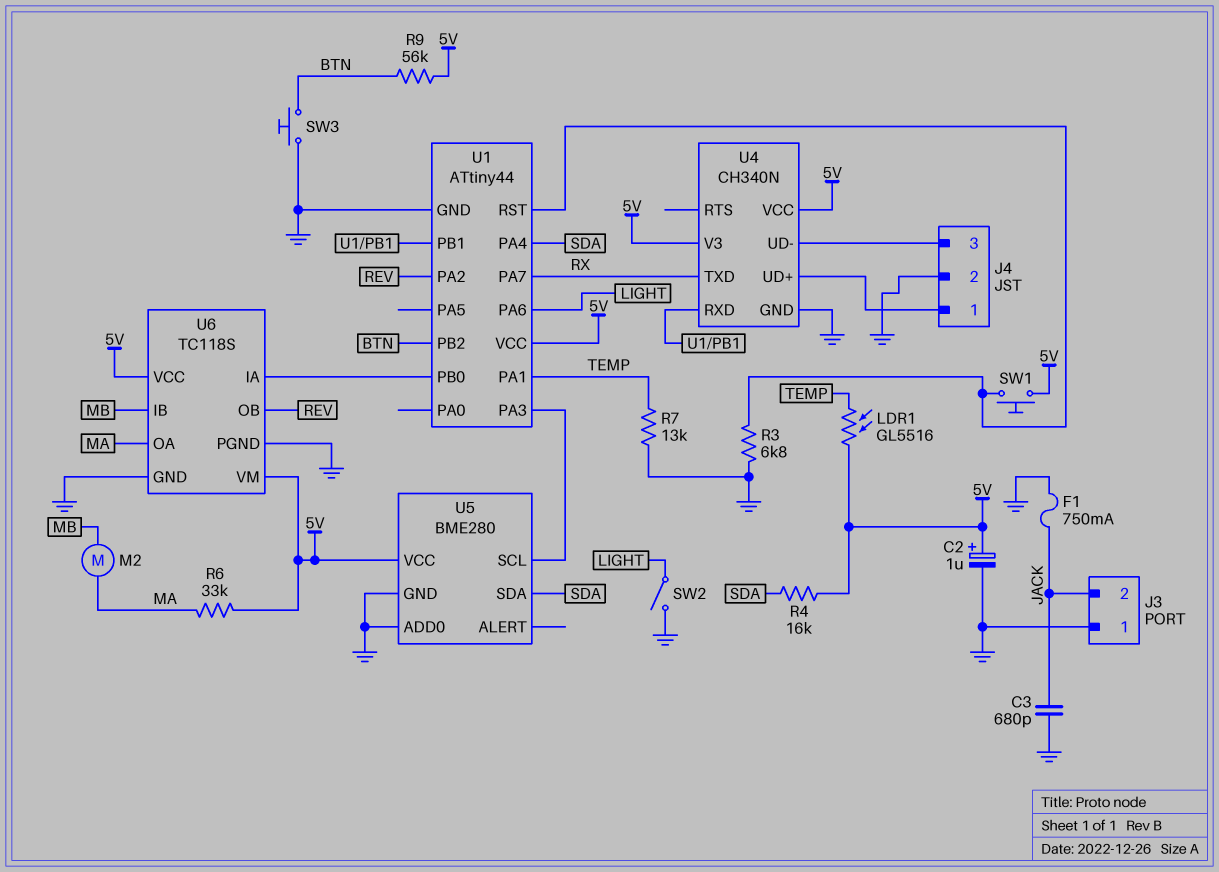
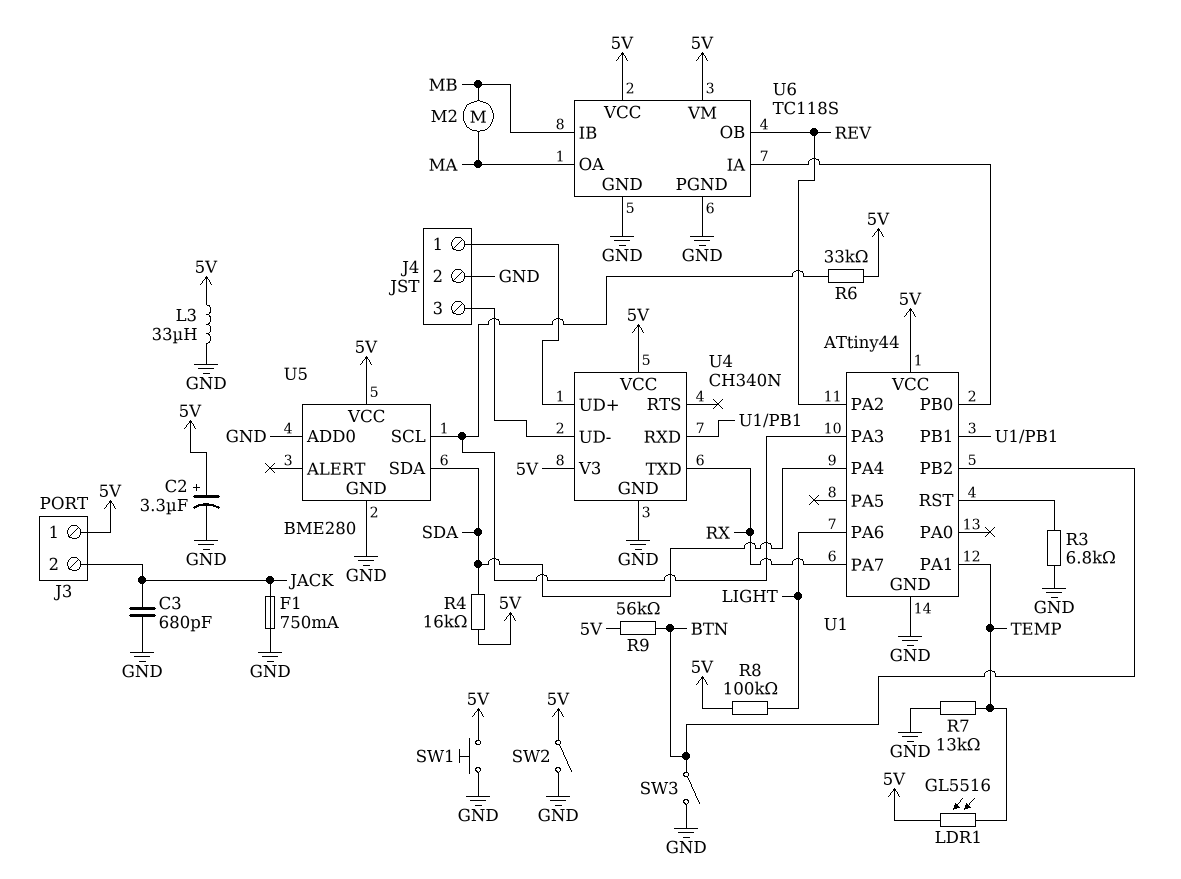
C2: 1uF (plus 5V, minus GND) -> 3.3uF (plus 5V, minus GND)
J3 pin 1: GND -> 5V
L3: none -> 33uH (5V, GND)
R6: 33k (5V, MA) -> 33k (5V, U1/PA3)
R8: none -> 100k (5V, LIGHT)
SW1: button (5V, U1/RST) -> button (5V, GND)
SW2: switch (GND, LIGHT) -> switch (5V, GND)
SW3: button (BTN, GND) -> switch (BTN, GND)

